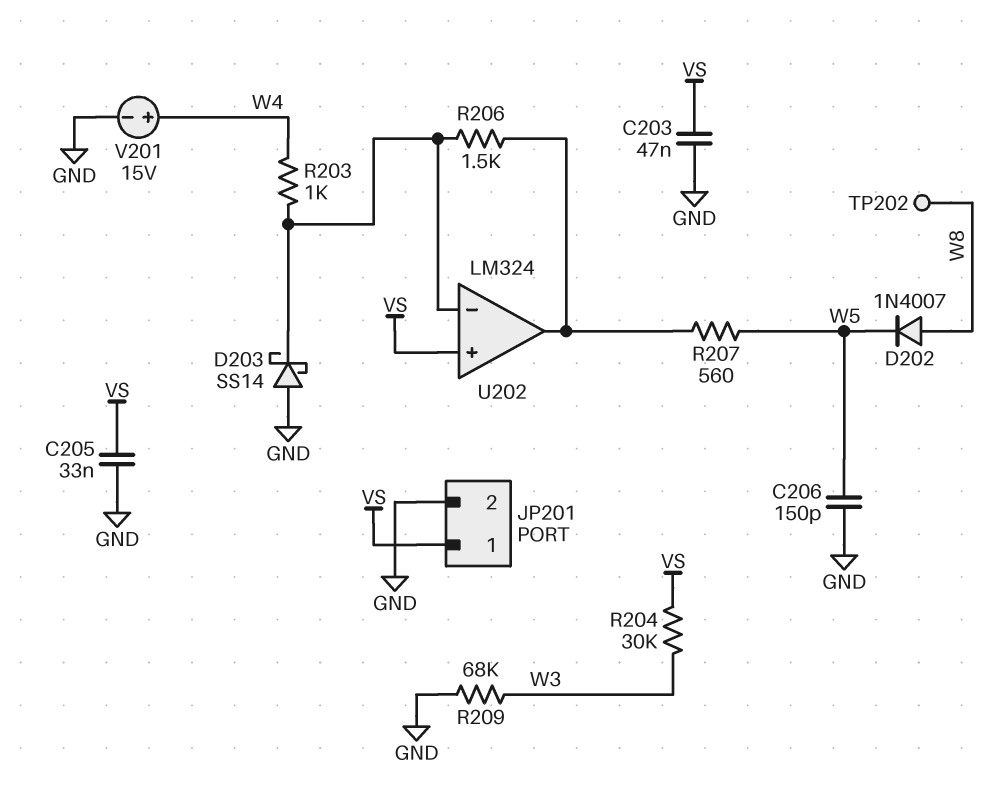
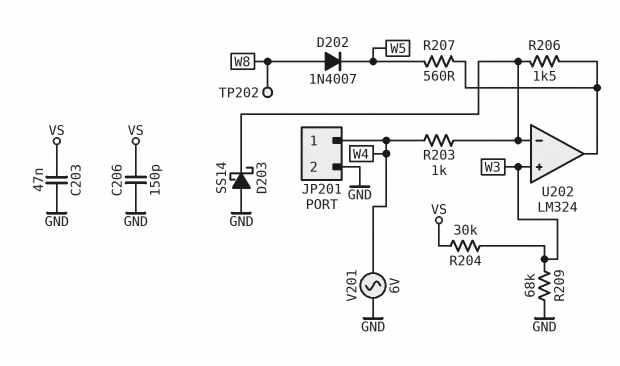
C205: 33nF (GND, VS) -> none
C206: 150pF (GND, W5) -> 150pF (GND, VS)
JP201 pin 1: VS -> W4
U202 pin in+: VS -> W3
V201: 15V (plus W4, minus GND) -> AC 6V (GND, W4)

